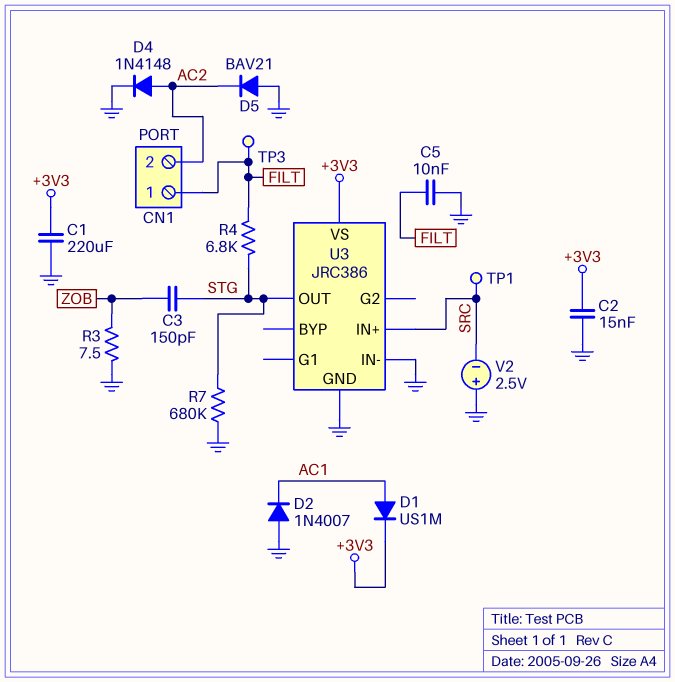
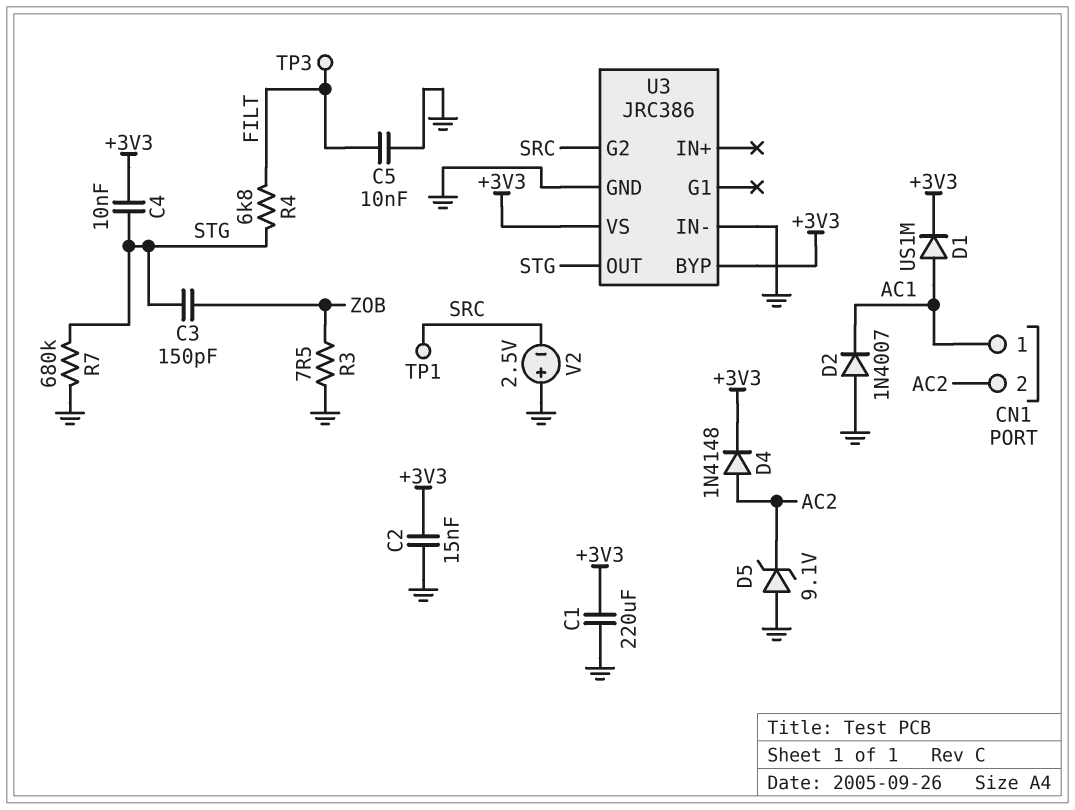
C4: none -> 10nF (+3V3, STG)
CN1 pin 1: FILT -> AC1
D4: diode 1N4148 (A AC2, K GND) -> diode 1N4148 (A AC2, K +3V3)
D5: diode BAV21 (A GND, K AC2) -> zener 9.1V (A GND, K AC2)
U3 pin BYP: none -> +3V3
U3 pin G2: none -> SRC
U3 pin IN+: SRC -> none

